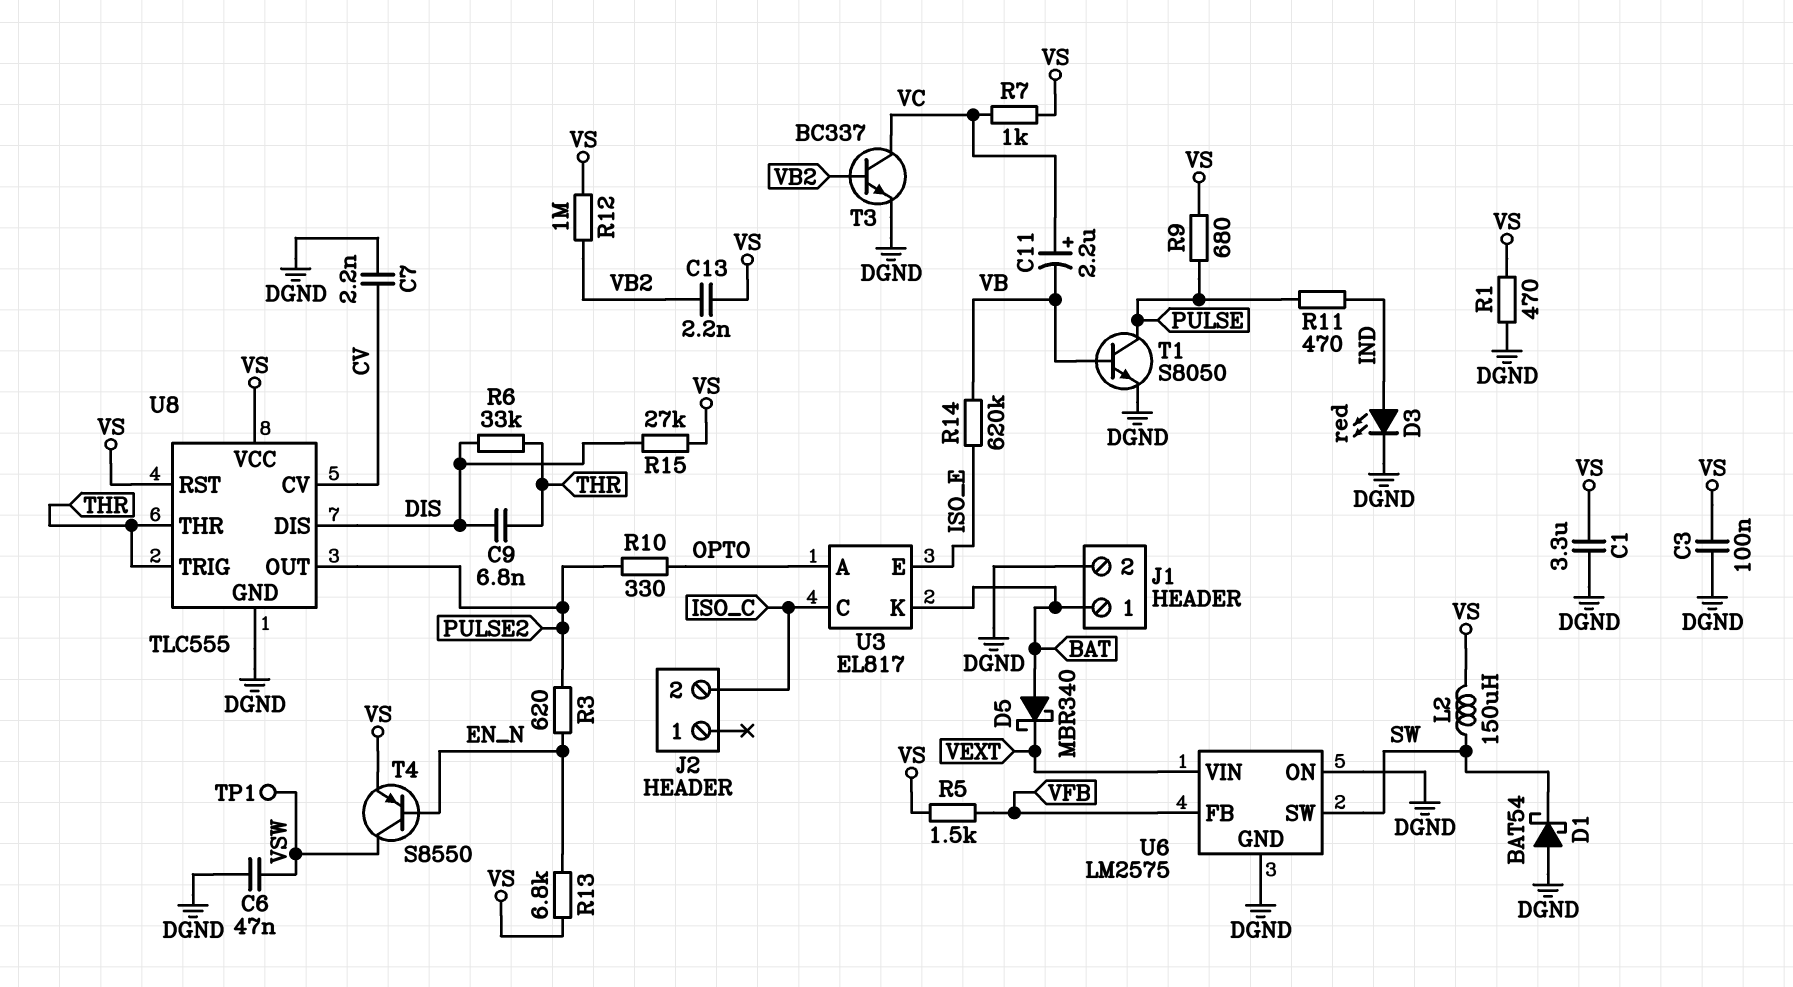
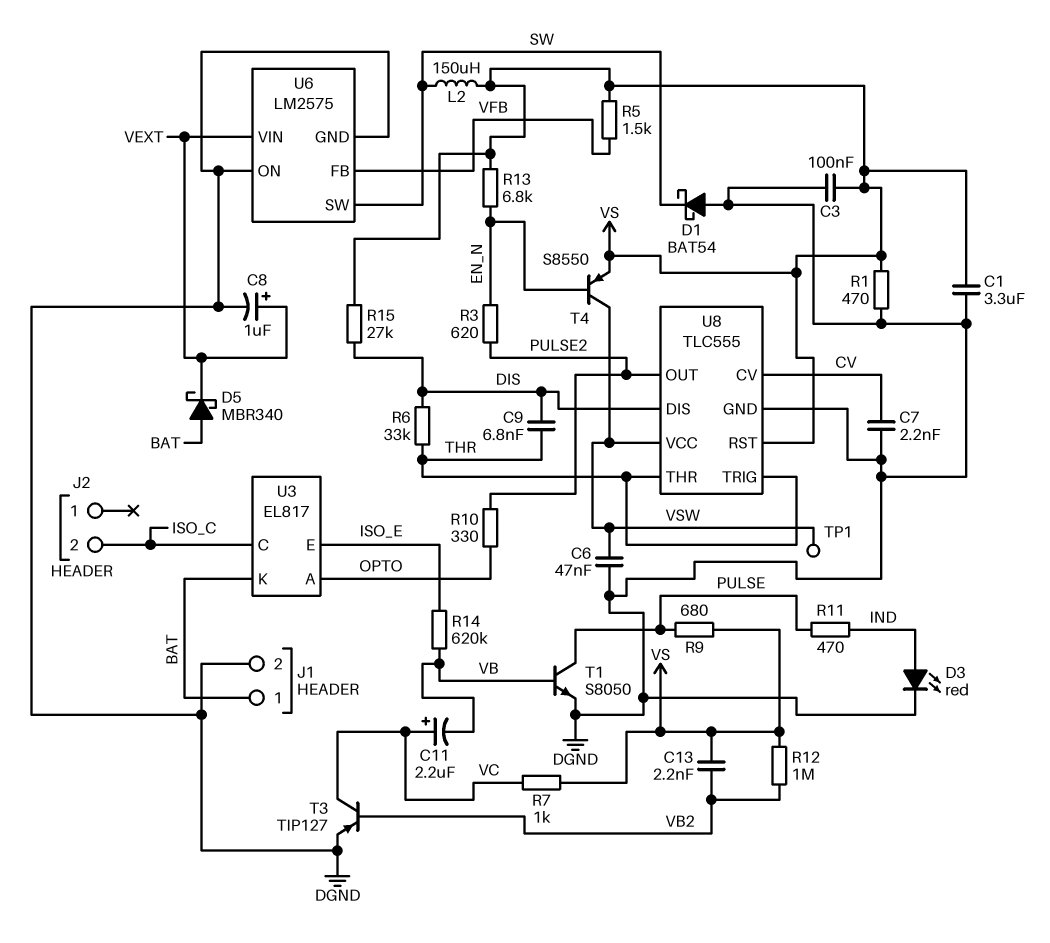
C8: none -> 1uF (plus VEXT, minus DGND)
T3: NPN BC337 (B VB2, C VC, E DGND) -> PNP TIP127 (B VB2, C VC, E DGND)
U8 pin VCC: VS -> VSW

